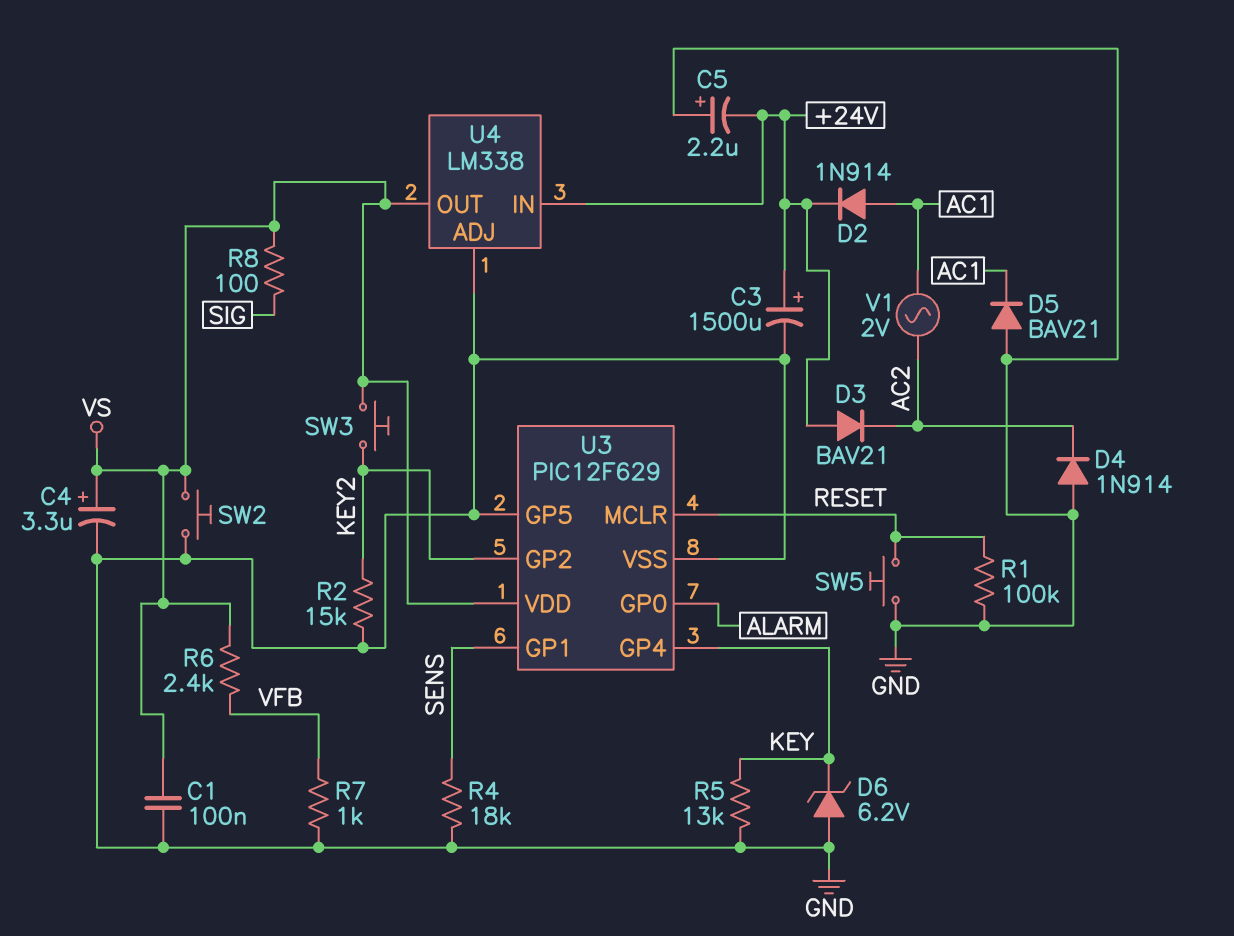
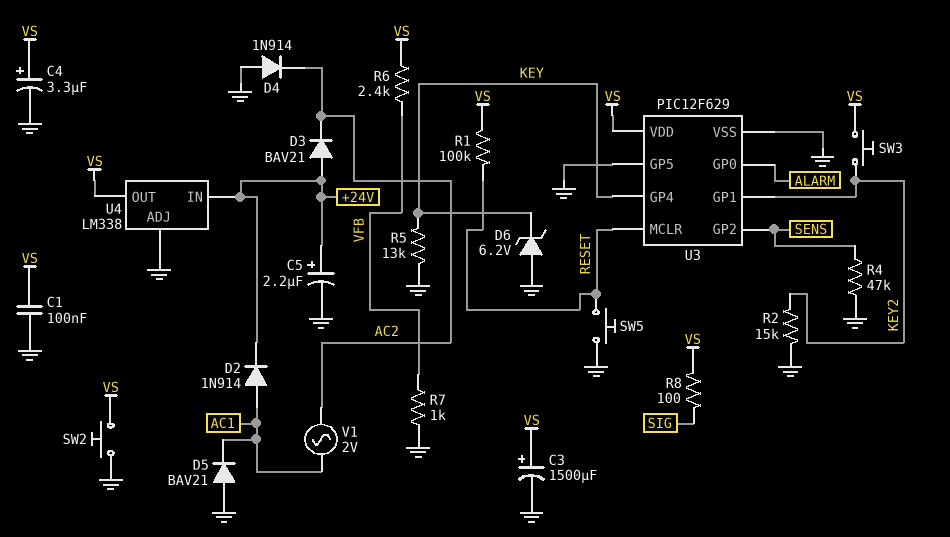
C3: 1500uF (plus +24V, minus GND) -> 1500uF (plus VS, minus GND)
C5: 2.2uF (plus GND, minus +24V) -> 2.2uF (plus +24V, minus GND)
R1: 100k (GND, RESET) -> 100k (RESET, VS)
R4: 18k (GND, SENS) -> 47k (GND, SENS)
U3 pin GP1: SENS -> KEY2
U3 pin GP2: KEY2 -> SENS

